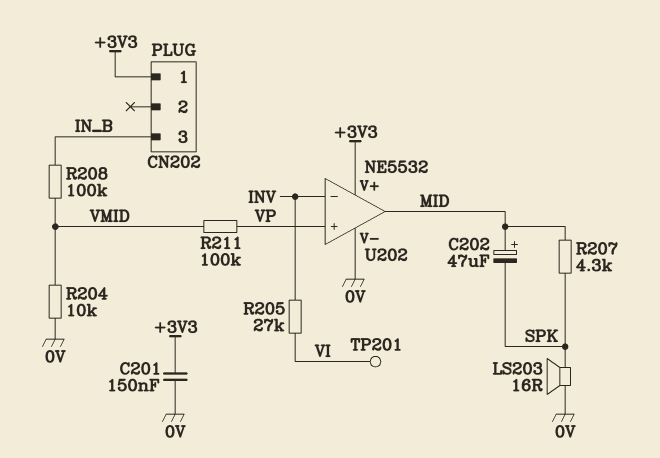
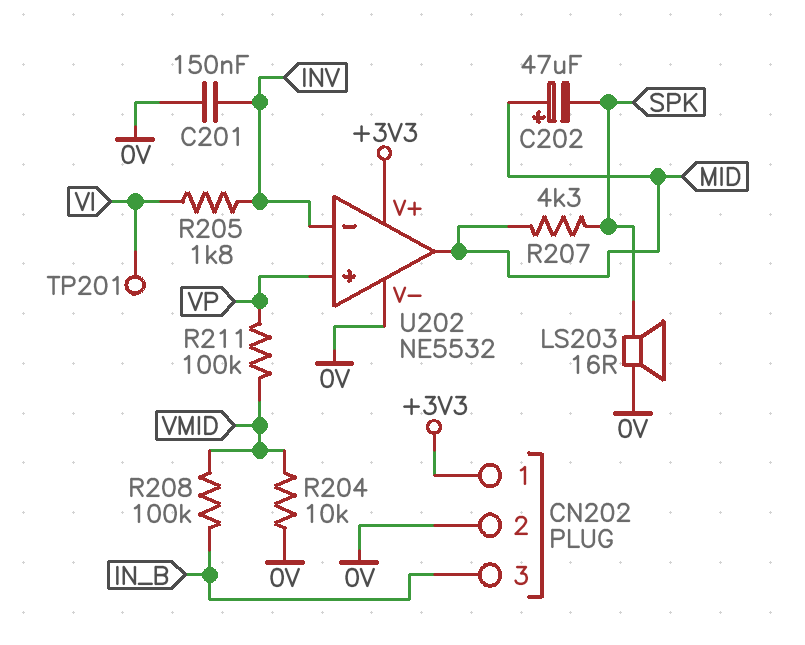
C201: 150nF (+3V3, 0V) -> 150nF (0V, INV)
CN202 pin 2: none -> 0V
R205: 27k (INV, VI) -> 1.8k (INV, VI)

